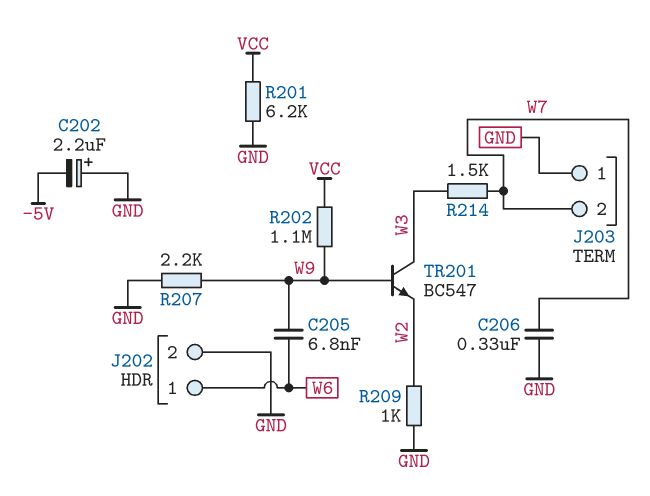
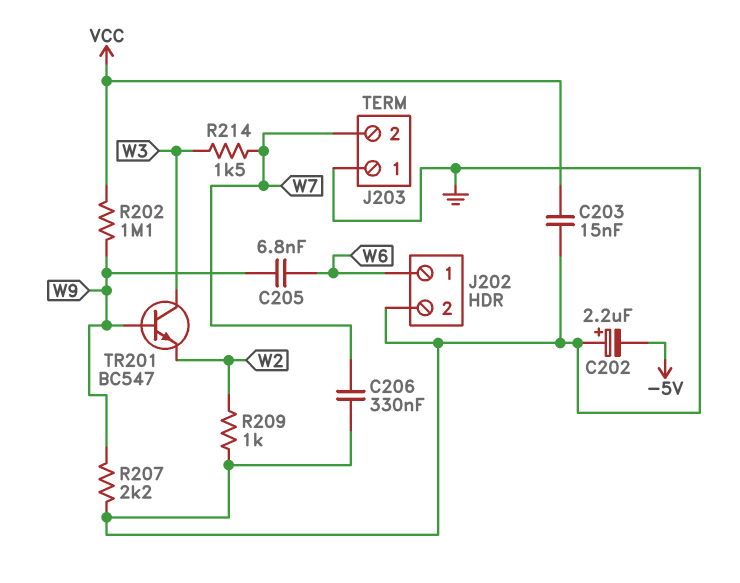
C203: none -> 15nF (GND, VCC)
R201: 6.2k (GND, VCC) -> none

